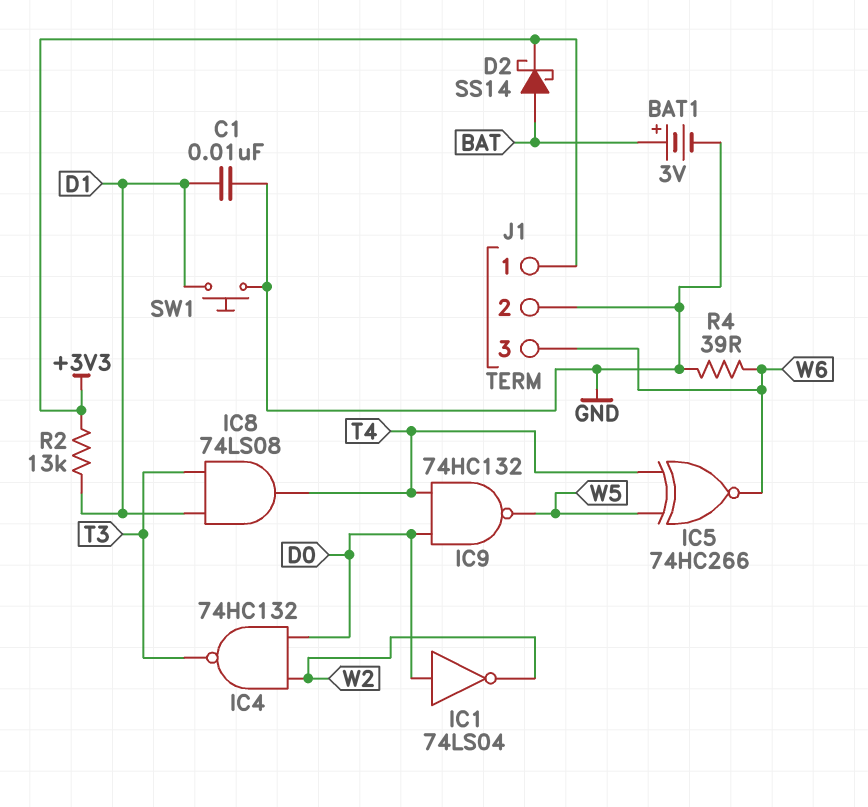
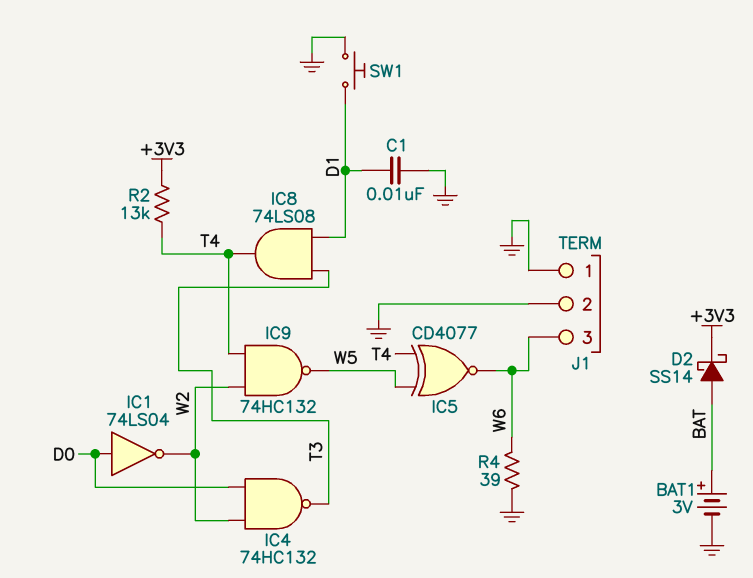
IC5: XNOR 74HC266 (in T4, in W5, out W6) -> XNOR CD4077 (in T4, in W5, out W6)
IC9: NAND 74HC132 (in D0, in T4, out W5) -> NAND 74HC132 (in T4, in W2, out W5)
J1 pin 1: +3V3 -> GND
R2: 13k (+3V3, D1) -> 13k (+3V3, T4)

